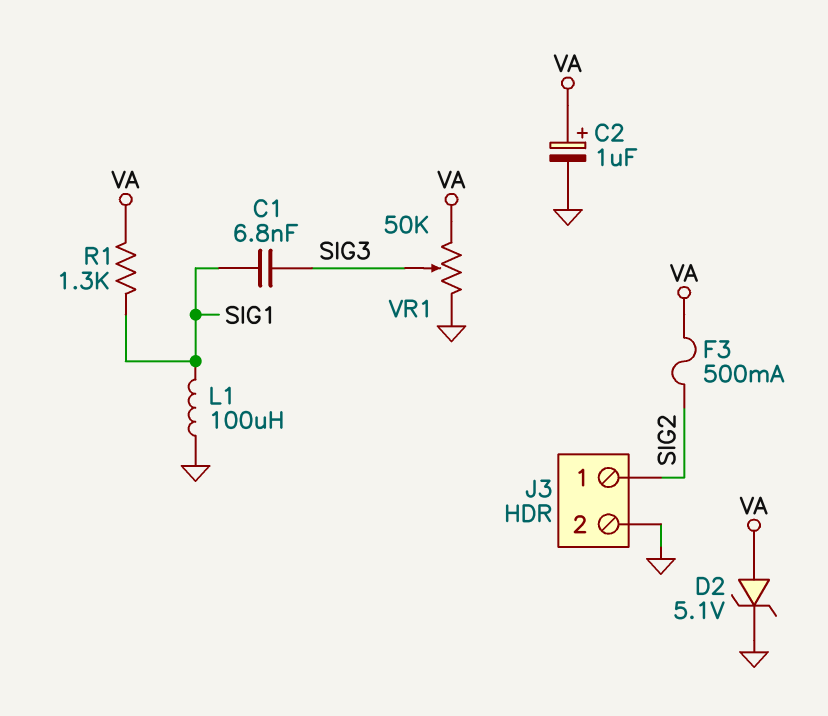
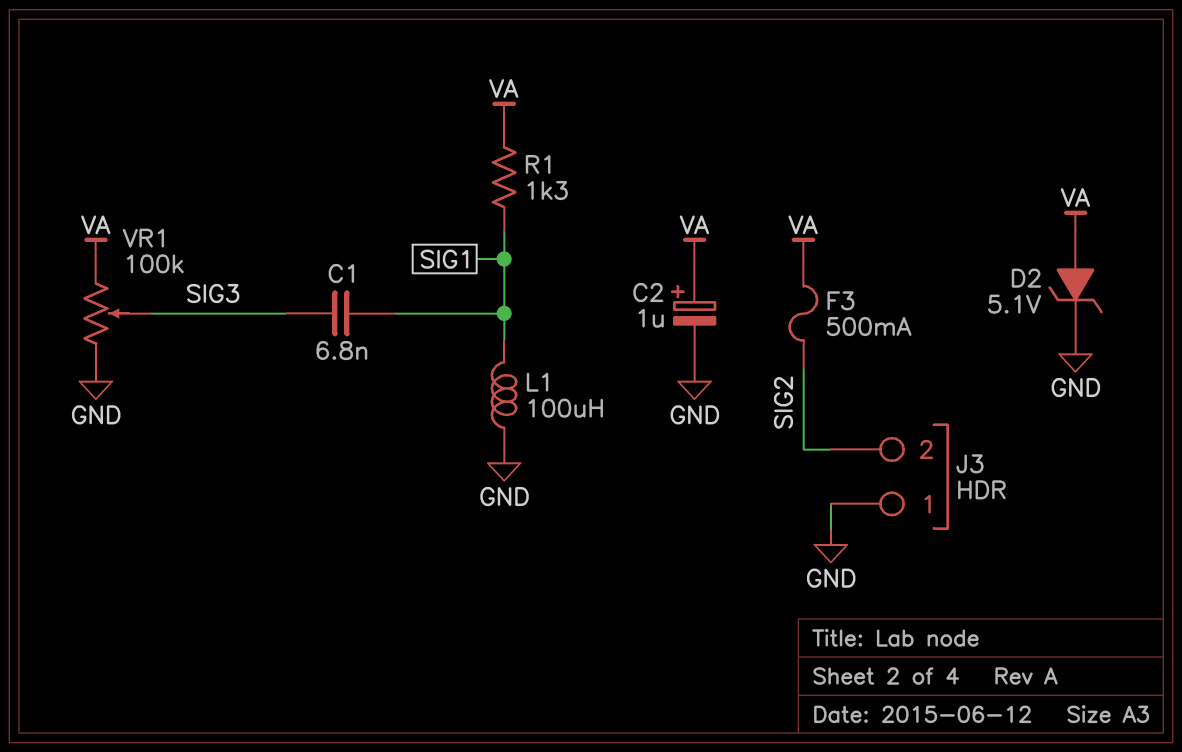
J3 pin 1: SIG2 -> GND
J3 pin 2: GND -> SIG2
VR1: 50k (GND, VA, wiper SIG3) -> 100k (GND, VA, wiper SIG3)

